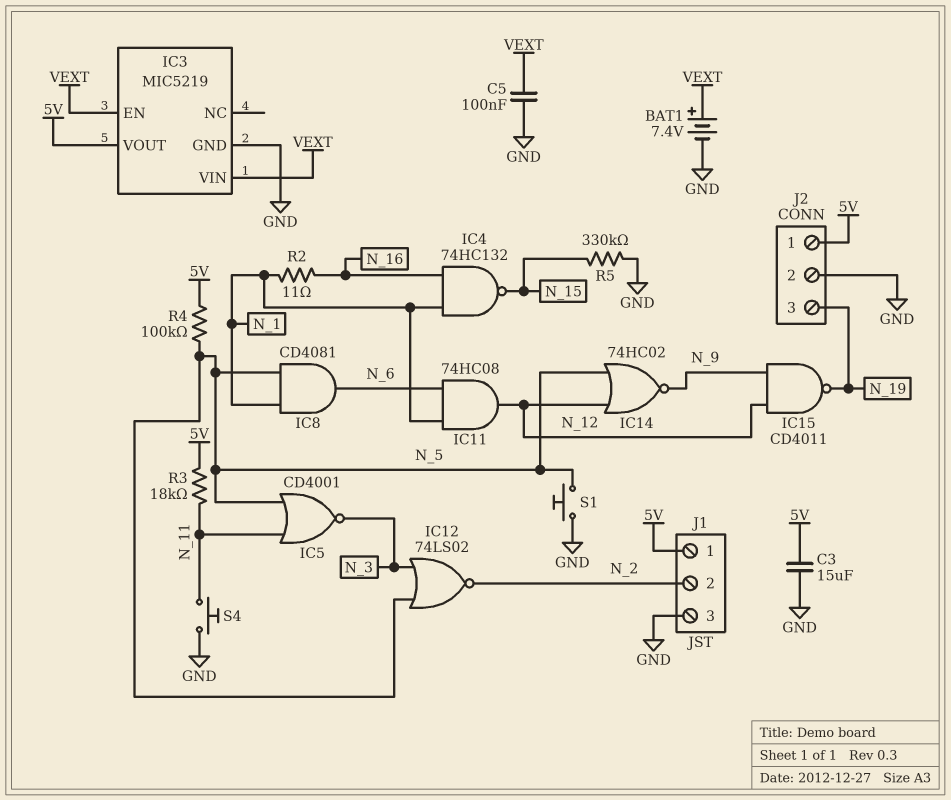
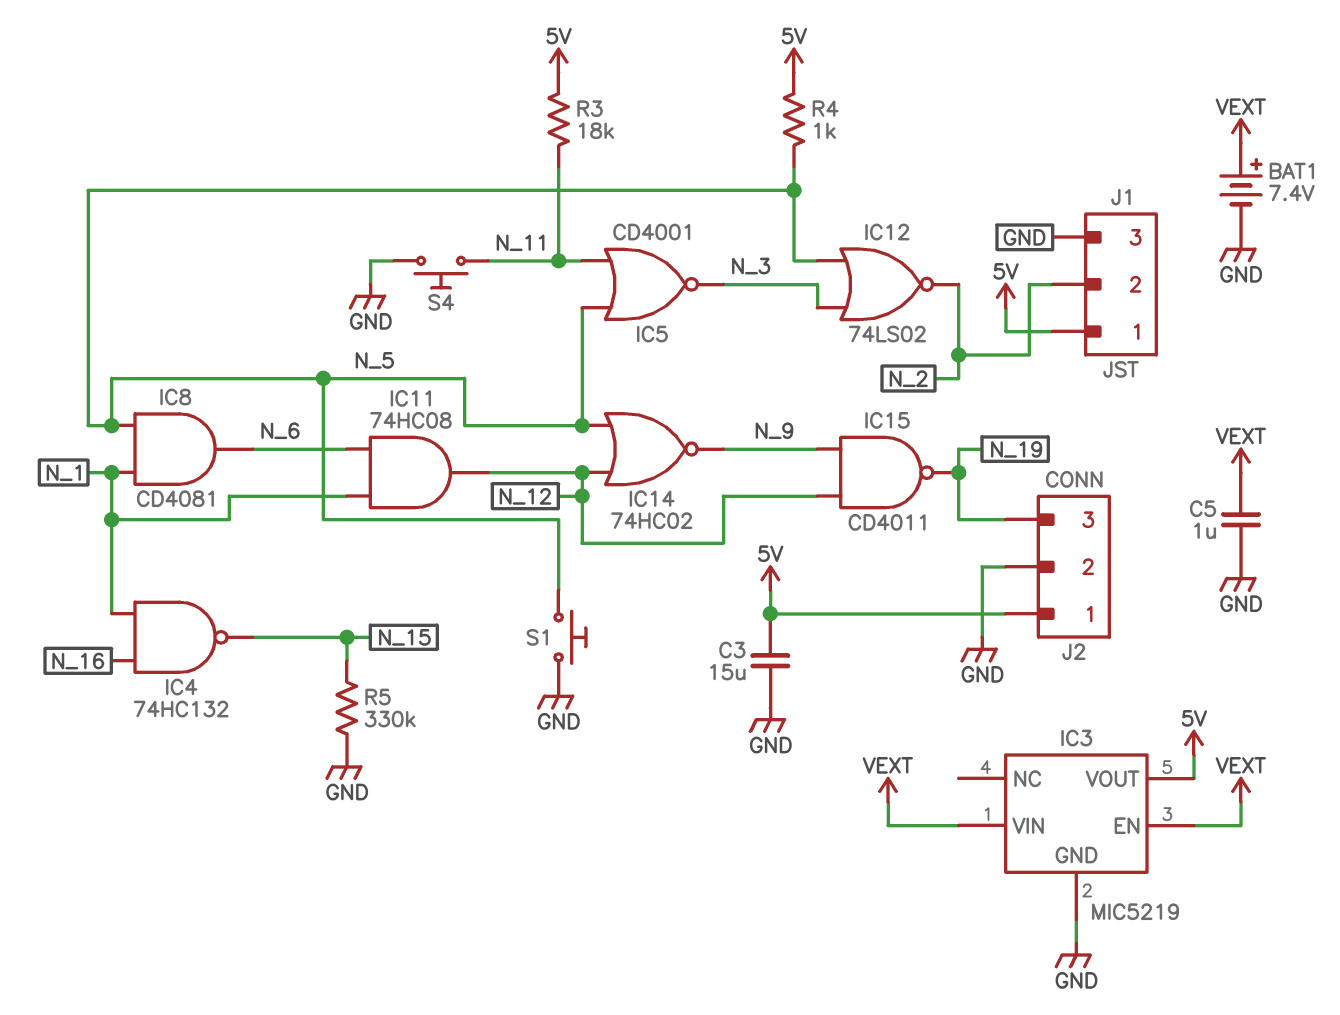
C5: 100nF (GND, VEXT) -> 1uF (GND, VEXT)
R2: 11 (N_1, N_16) -> none
R4: 100k (5V, N_5) -> 1k (5V, N_5)

